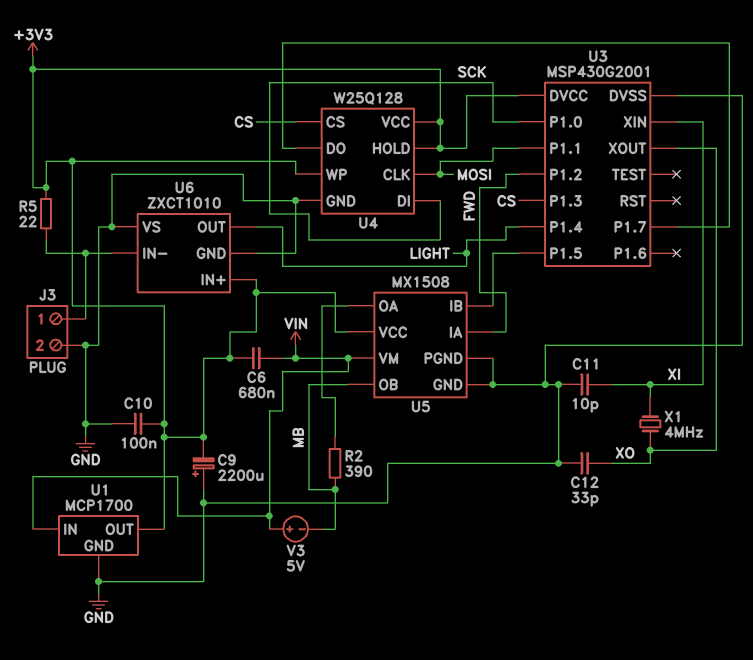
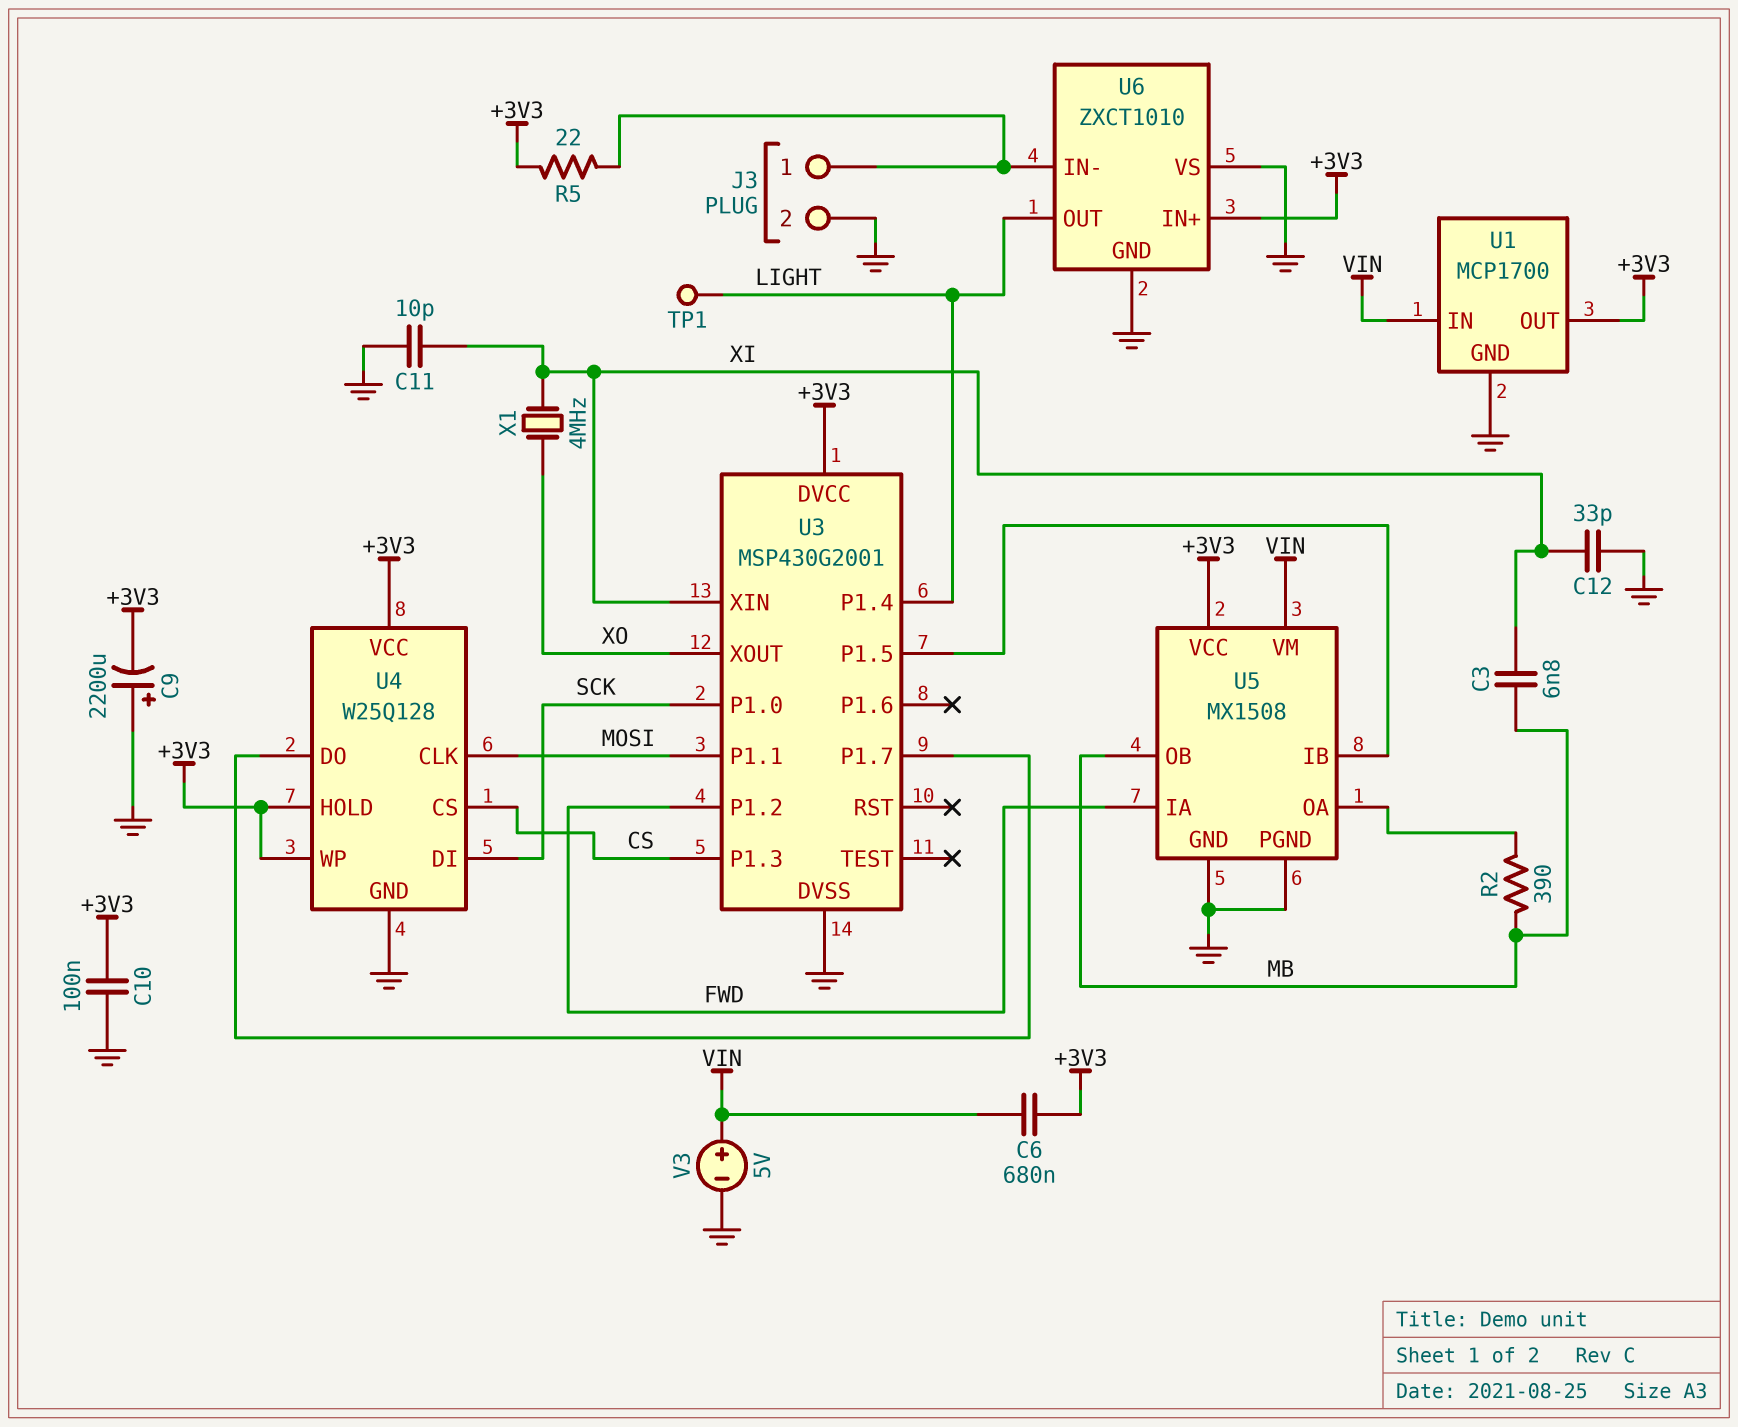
C3: none -> 6.8nF (MB, XI)
C12: 33pF (GND, XO) -> 33pF (GND, XI)
TP1: none -> test point (LIGHT)
V3: 5V (plus VIN, minus MB) -> 5V (plus VIN, minus GND)

